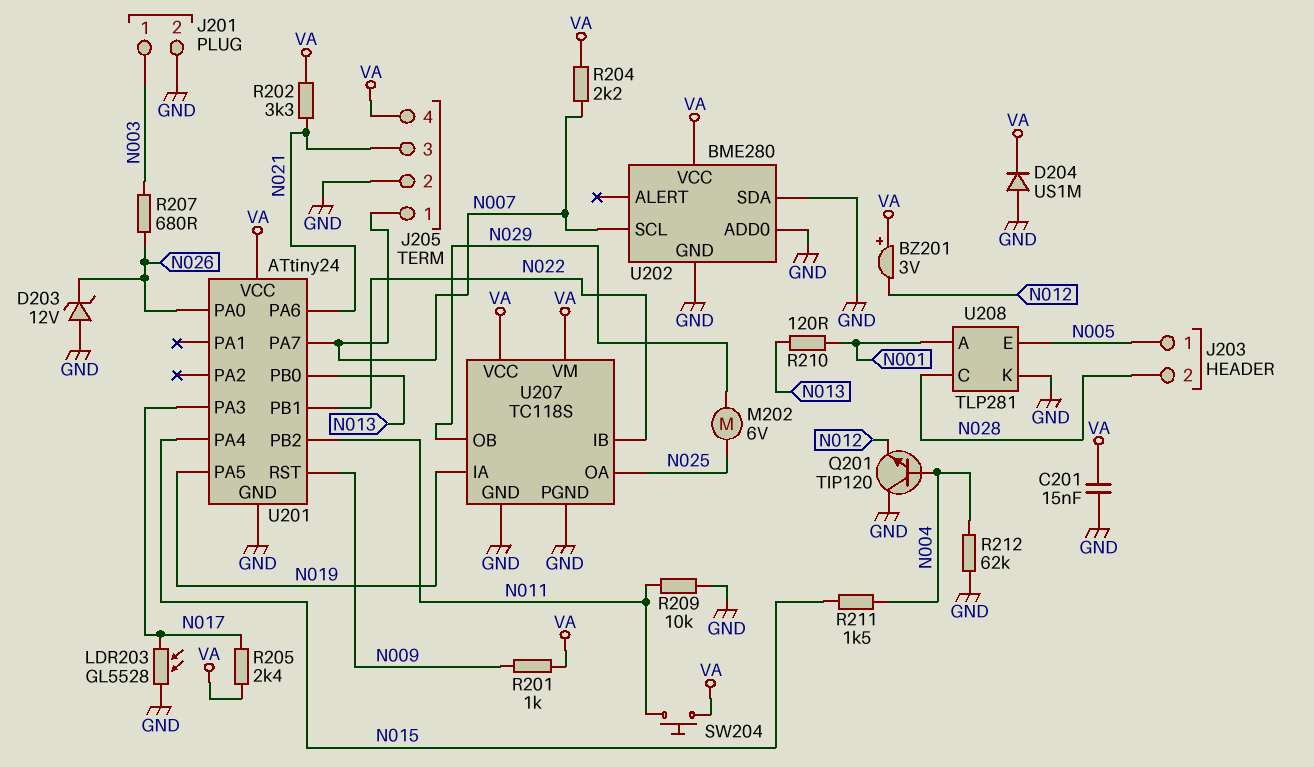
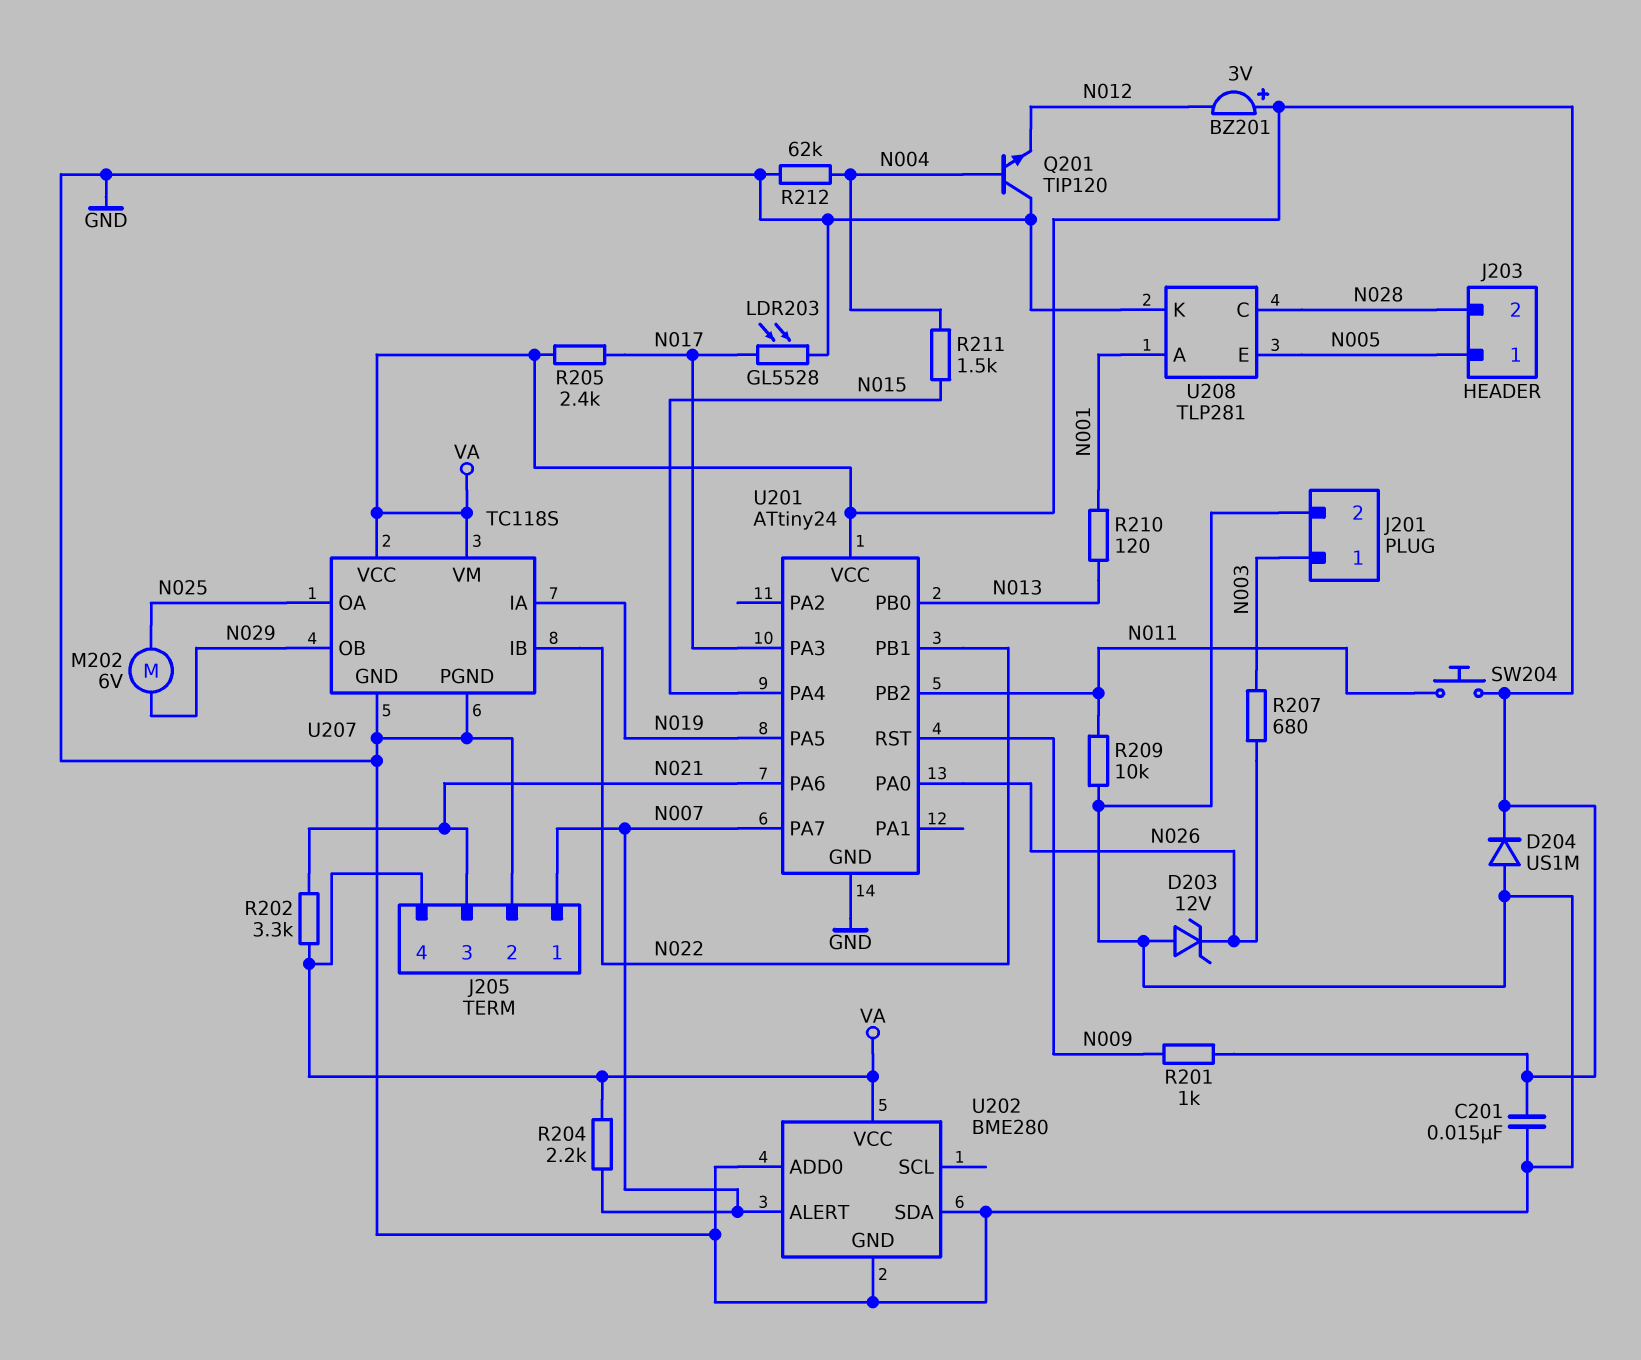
U202 pin ALERT: none -> N007
U202 pin SCL: N007 -> none

